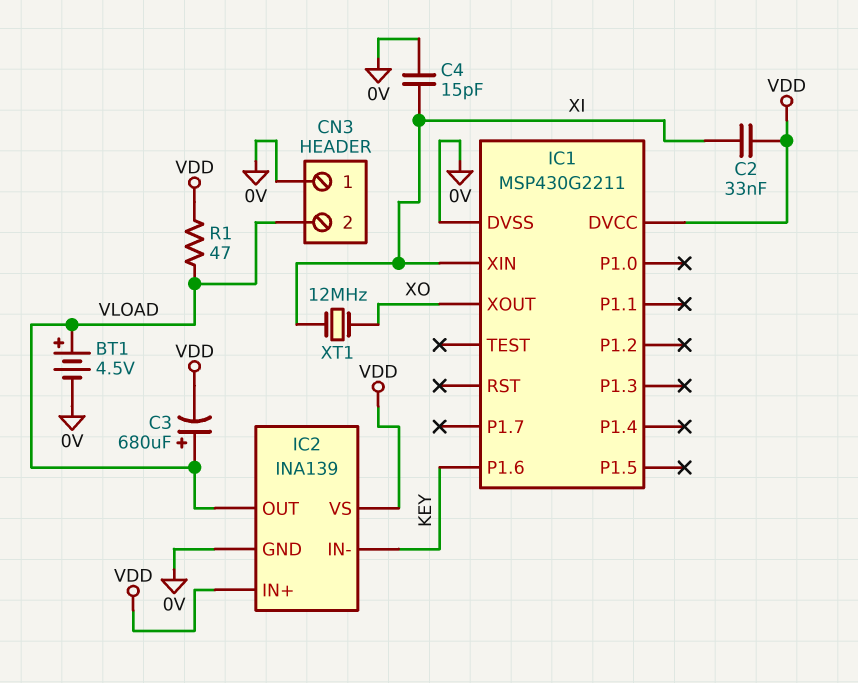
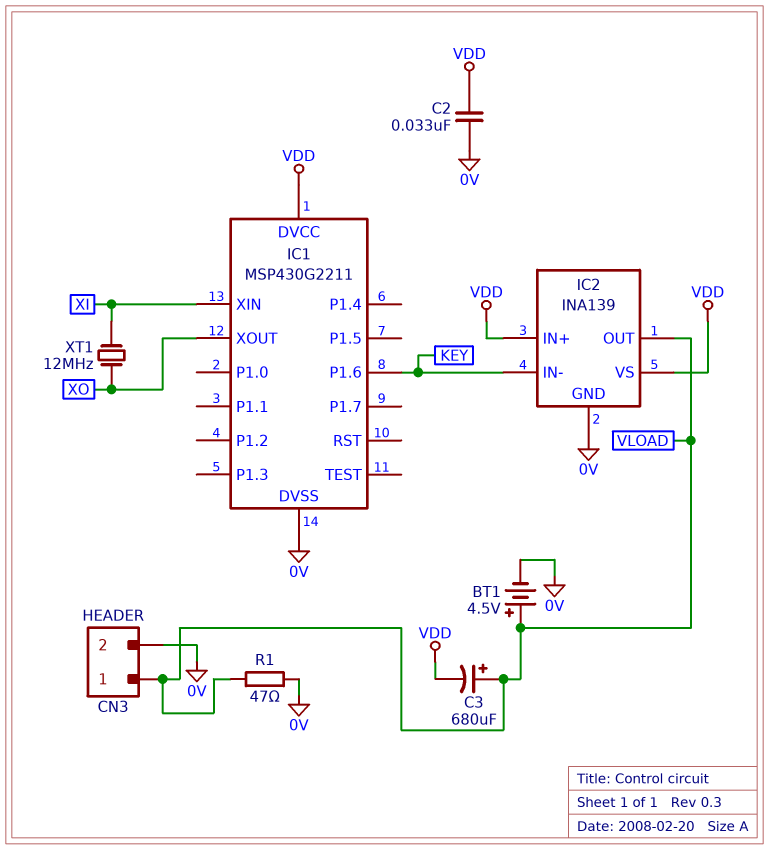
C2: 33nF (VDD, XI) -> 33nF (0V, VDD)
C4: 15pF (0V, XI) -> none
CN3 pin 1: 0V -> VLOAD
CN3 pin 2: VLOAD -> 0V
R1: 47 (VDD, VLOAD) -> 47 (0V, VLOAD)

